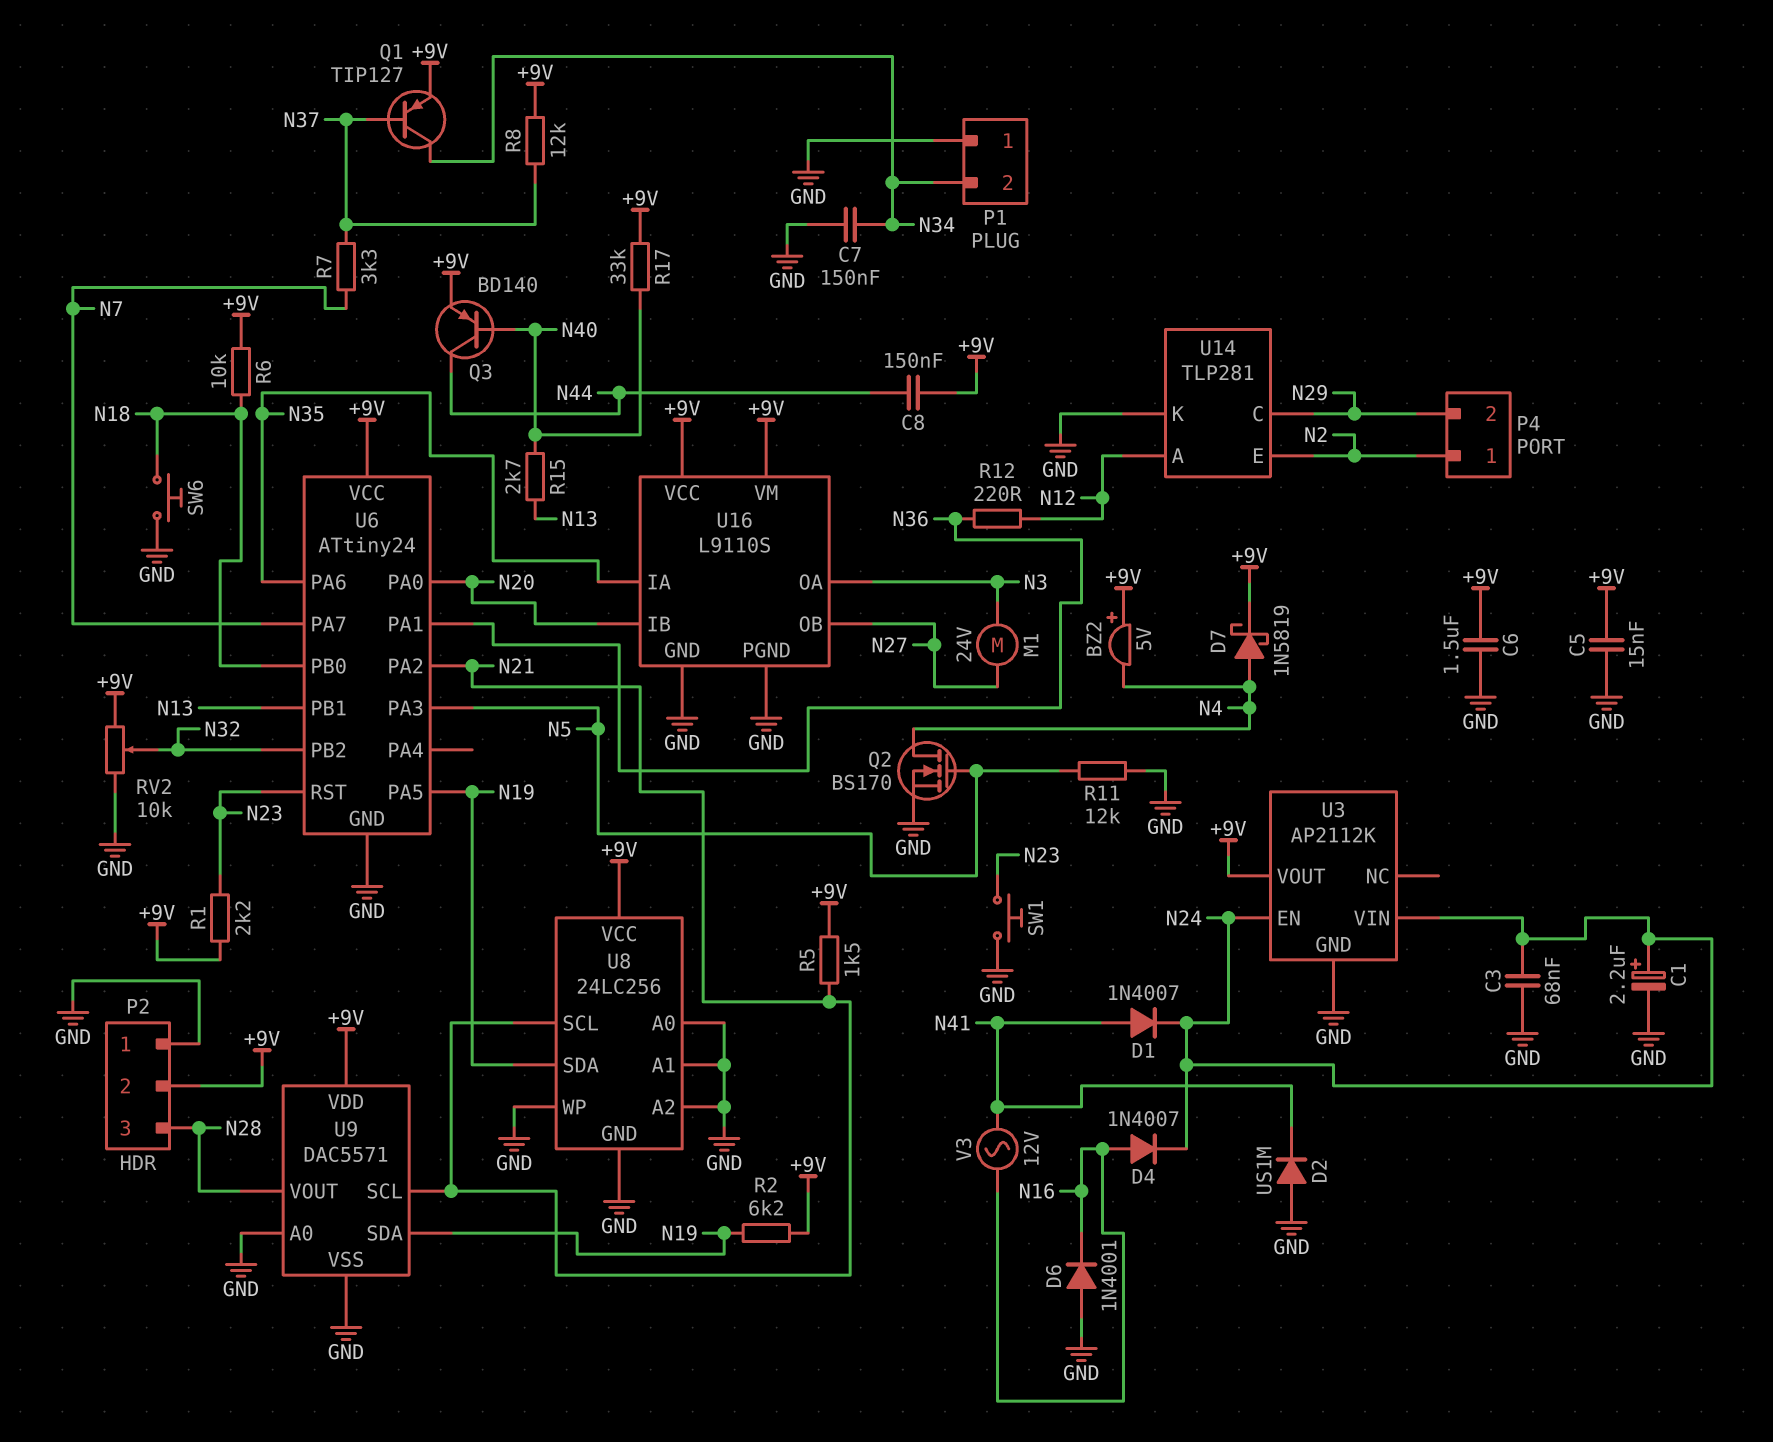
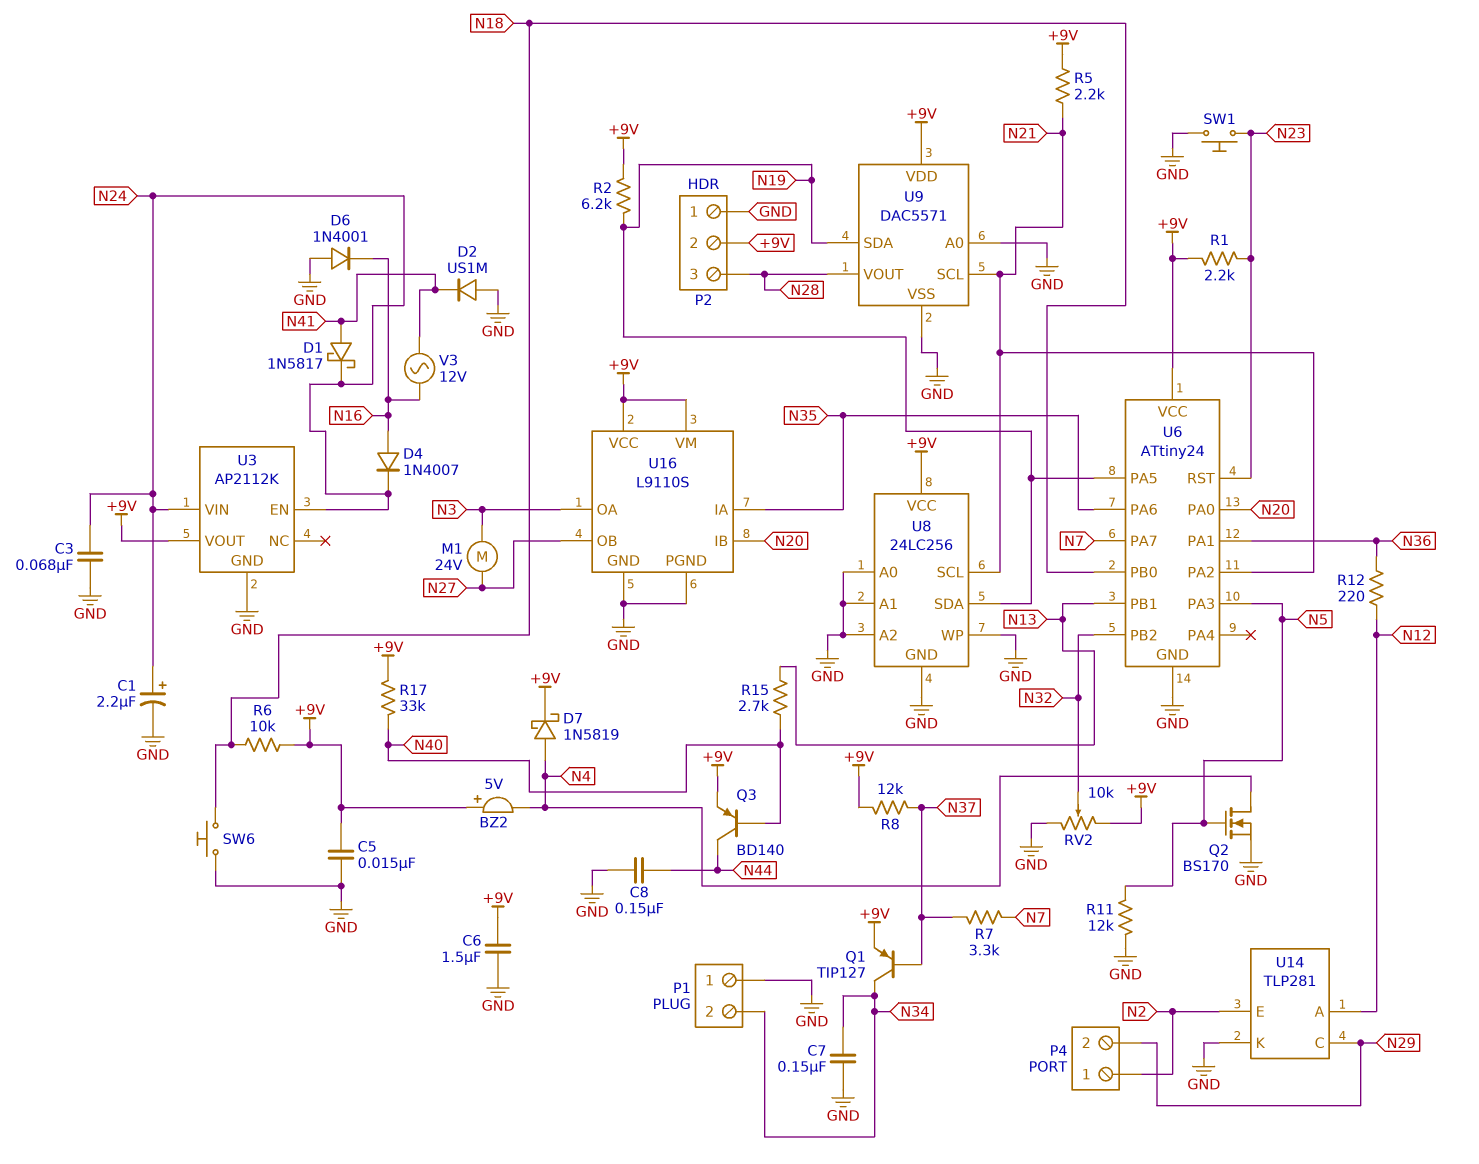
C8: 150nF (+9V, N44) -> 150nF (GND, N44)
D1: diode 1N4007 (A N41, K N24) -> schottky 1N5817 (A N41, K N24)
R5: 1.5k (+9V, N21) -> 2.2k (+9V, N21)

